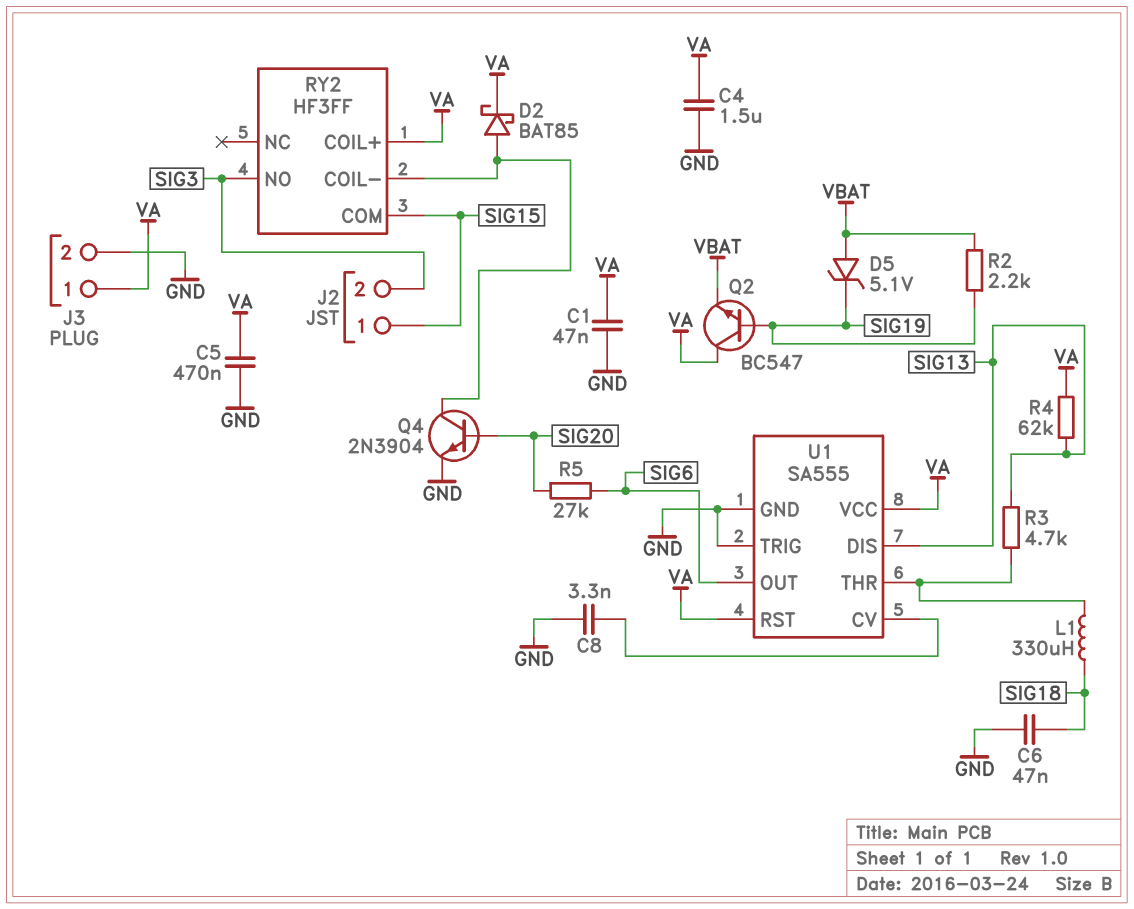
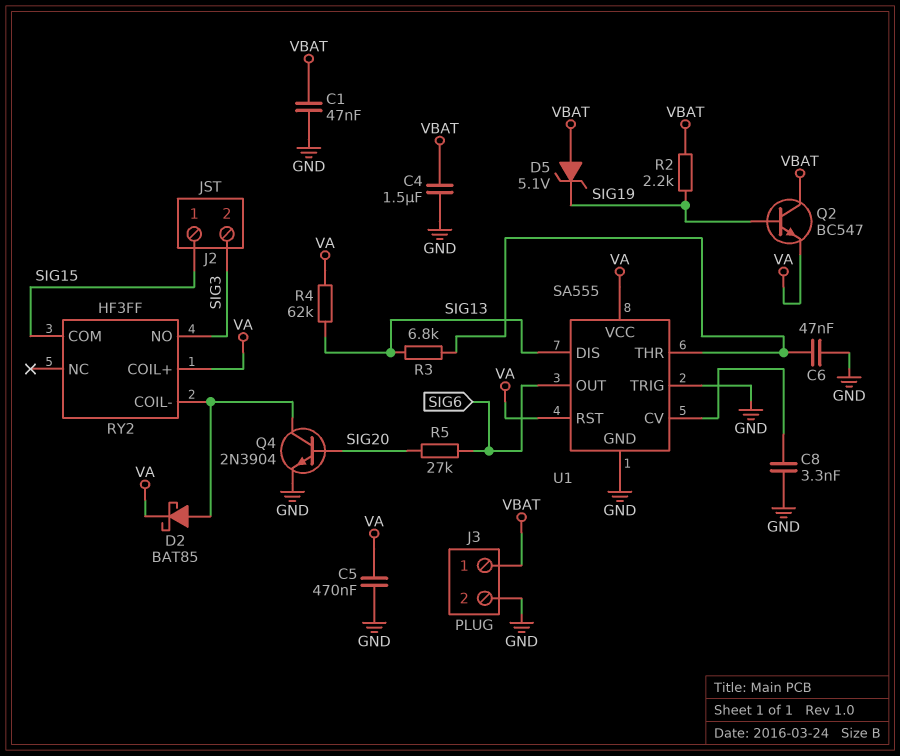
C1: 47nF (GND, VA) -> 47nF (GND, VBAT)
C4: 1.5uF (GND, VA) -> 1.5uF (GND, VBAT)
C6: 47nF (GND, SIG18) -> 47nF (GND, U1/THR)
J3 pin 1: VA -> VBAT
L1: 330uH (SIG18, U1/THR) -> none
Q2: NPN BC547 (B SIG19, C VA, E VBAT) -> NPN BC547 (B SIG19, C VBAT, E VA)
R3: 4.7k (SIG13, U1/THR) -> 6.8k (SIG13, U1/THR)

